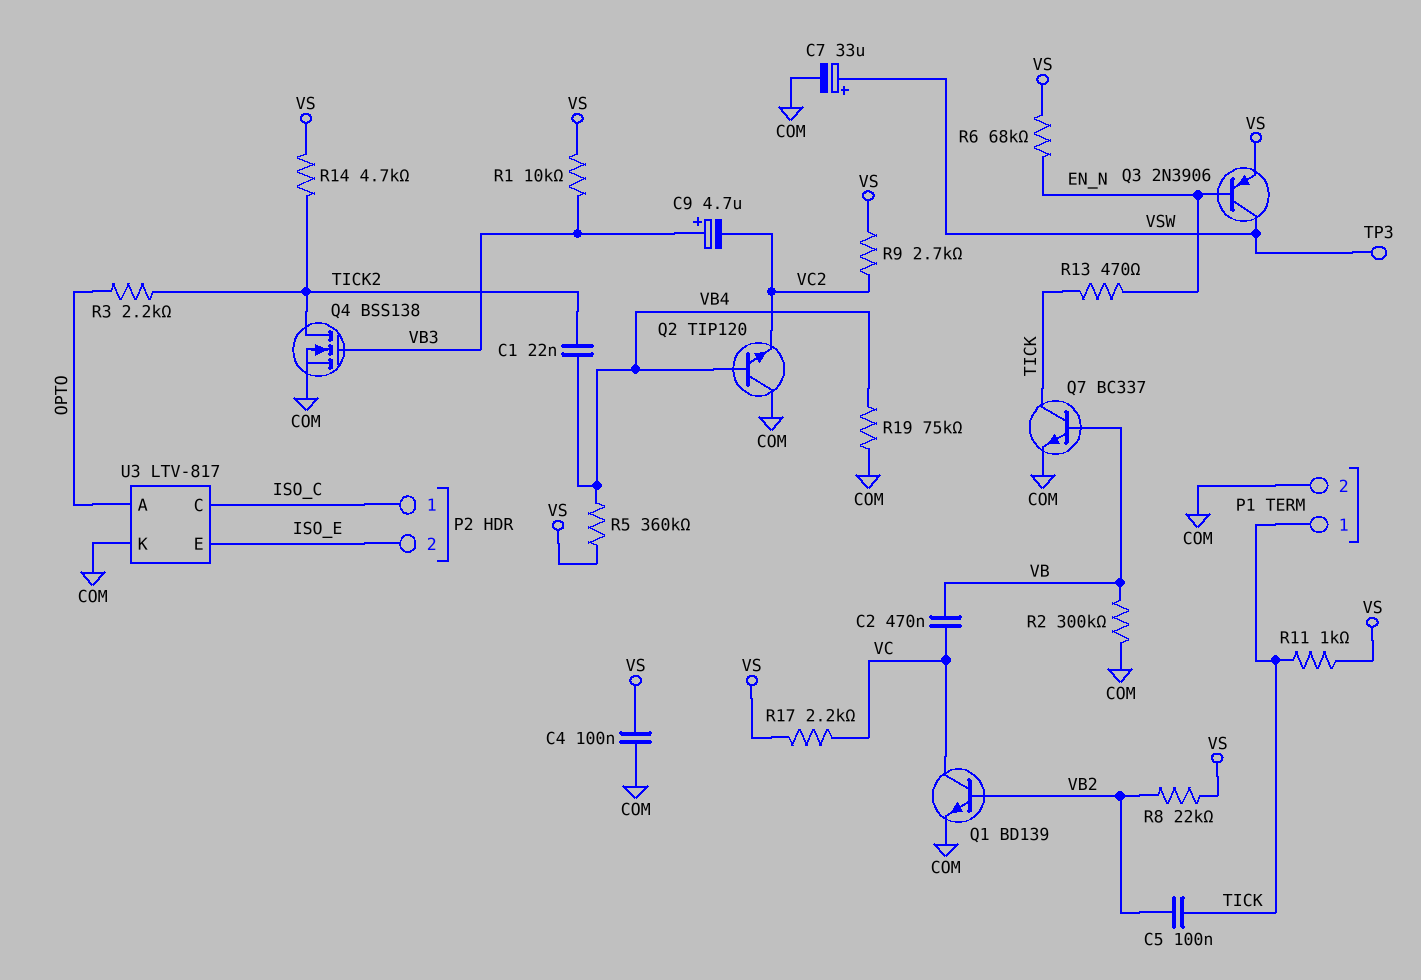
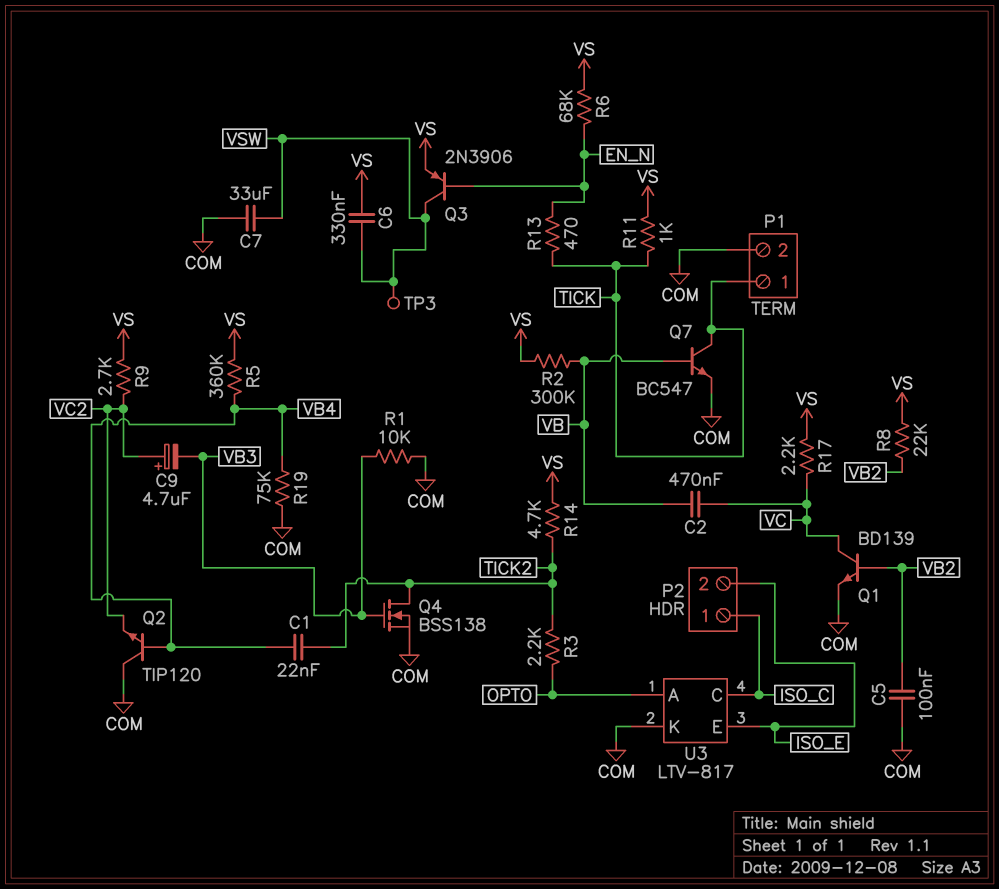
C4: 100nF (COM, VS) -> none
C5: 100nF (TICK, VB2) -> 100nF (COM, VB2)
C6: none -> 330nF (VS, VSW)
C7: 33uF (plus VSW, minus COM) -> 33uF (COM, VSW)
C9: 4.7uF (plus VB3, minus VC2) -> 4.7uF (plus VC2, minus VB3)
Q7: NPN BC337 (B VB, C TICK, E COM) -> NPN BC547 (B VB, C TICK, E COM)
R1: 10k (VB3, VS) -> 10k (COM, VB3)
R2: 300k (COM, VB) -> 300k (VB, VS)

